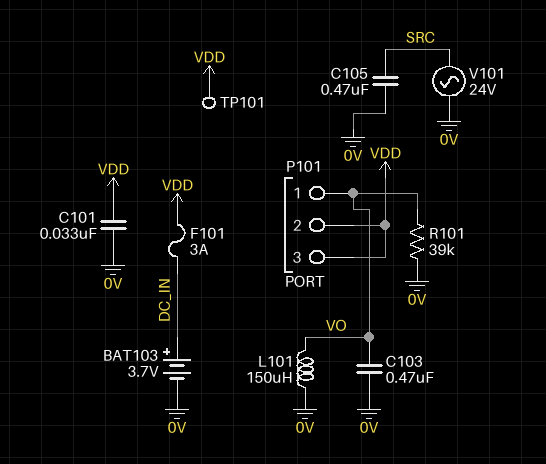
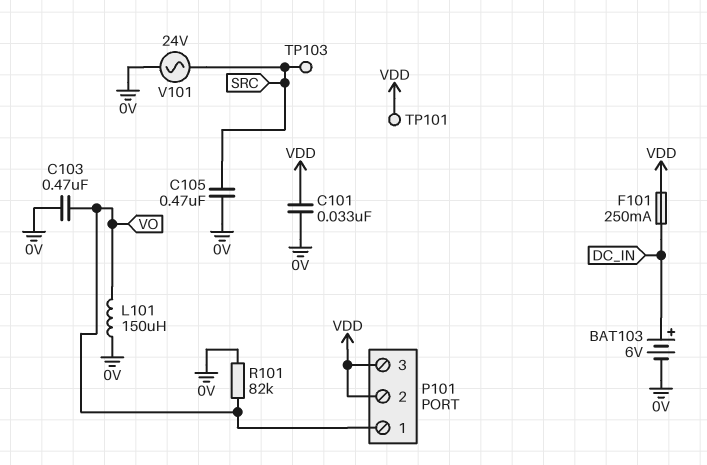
BAT103: 3.7V (plus DC_IN, minus 0V) -> 6V (plus DC_IN, minus 0V)
F101: 3A (DC_IN, VDD) -> 250mA (DC_IN, VDD)
R101: 39k (0V, VO) -> 82k (0V, VO)
TP103: none -> test point (SRC)

